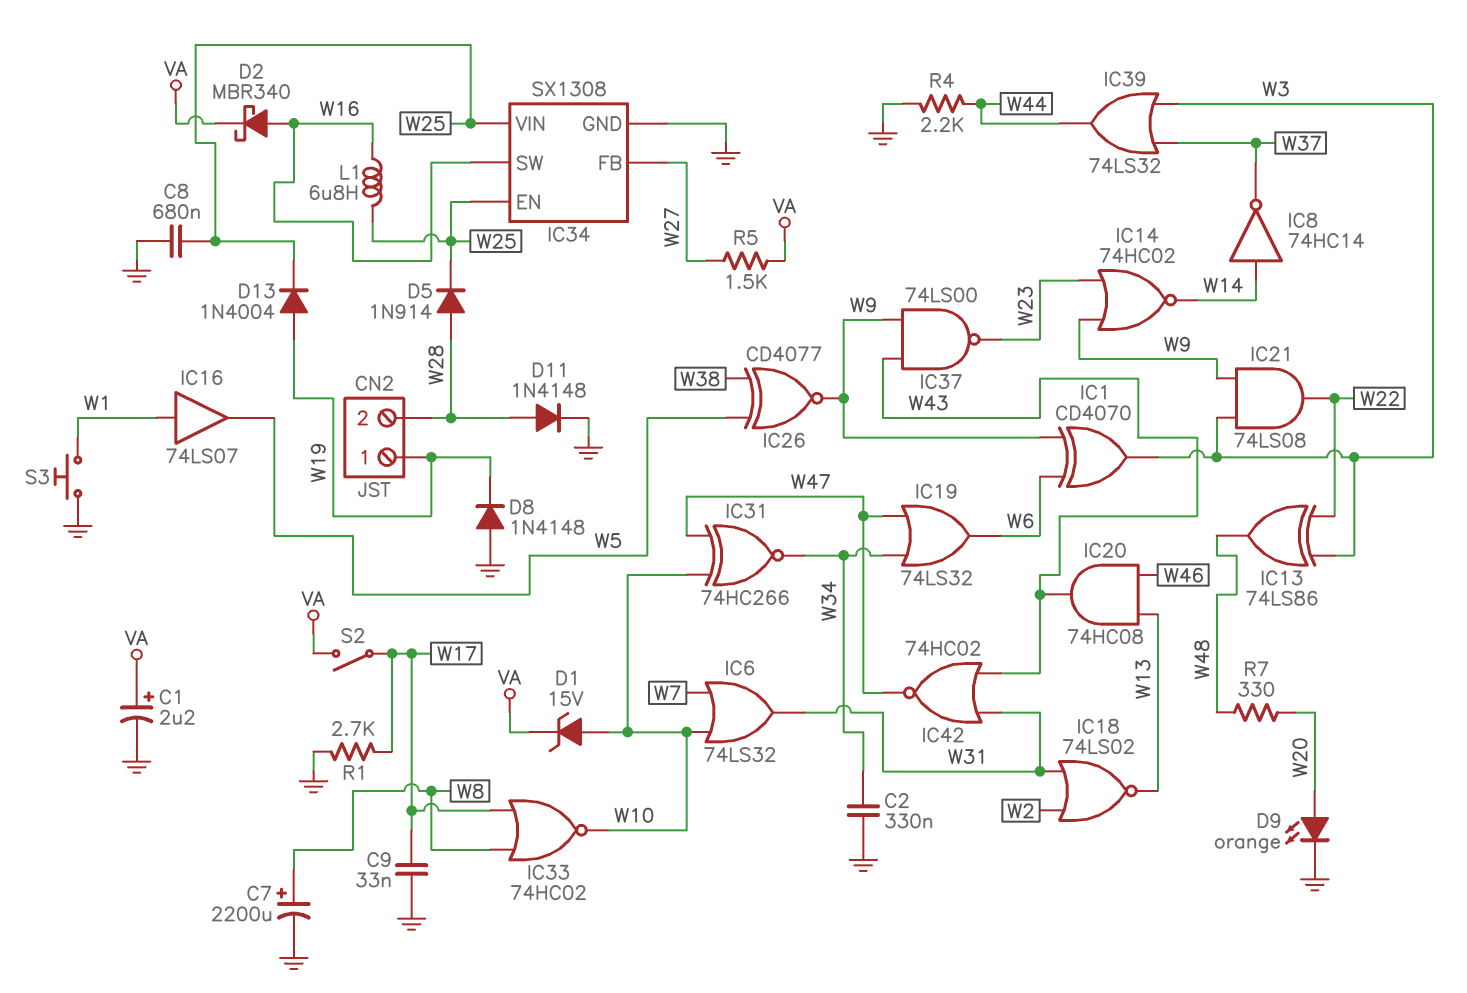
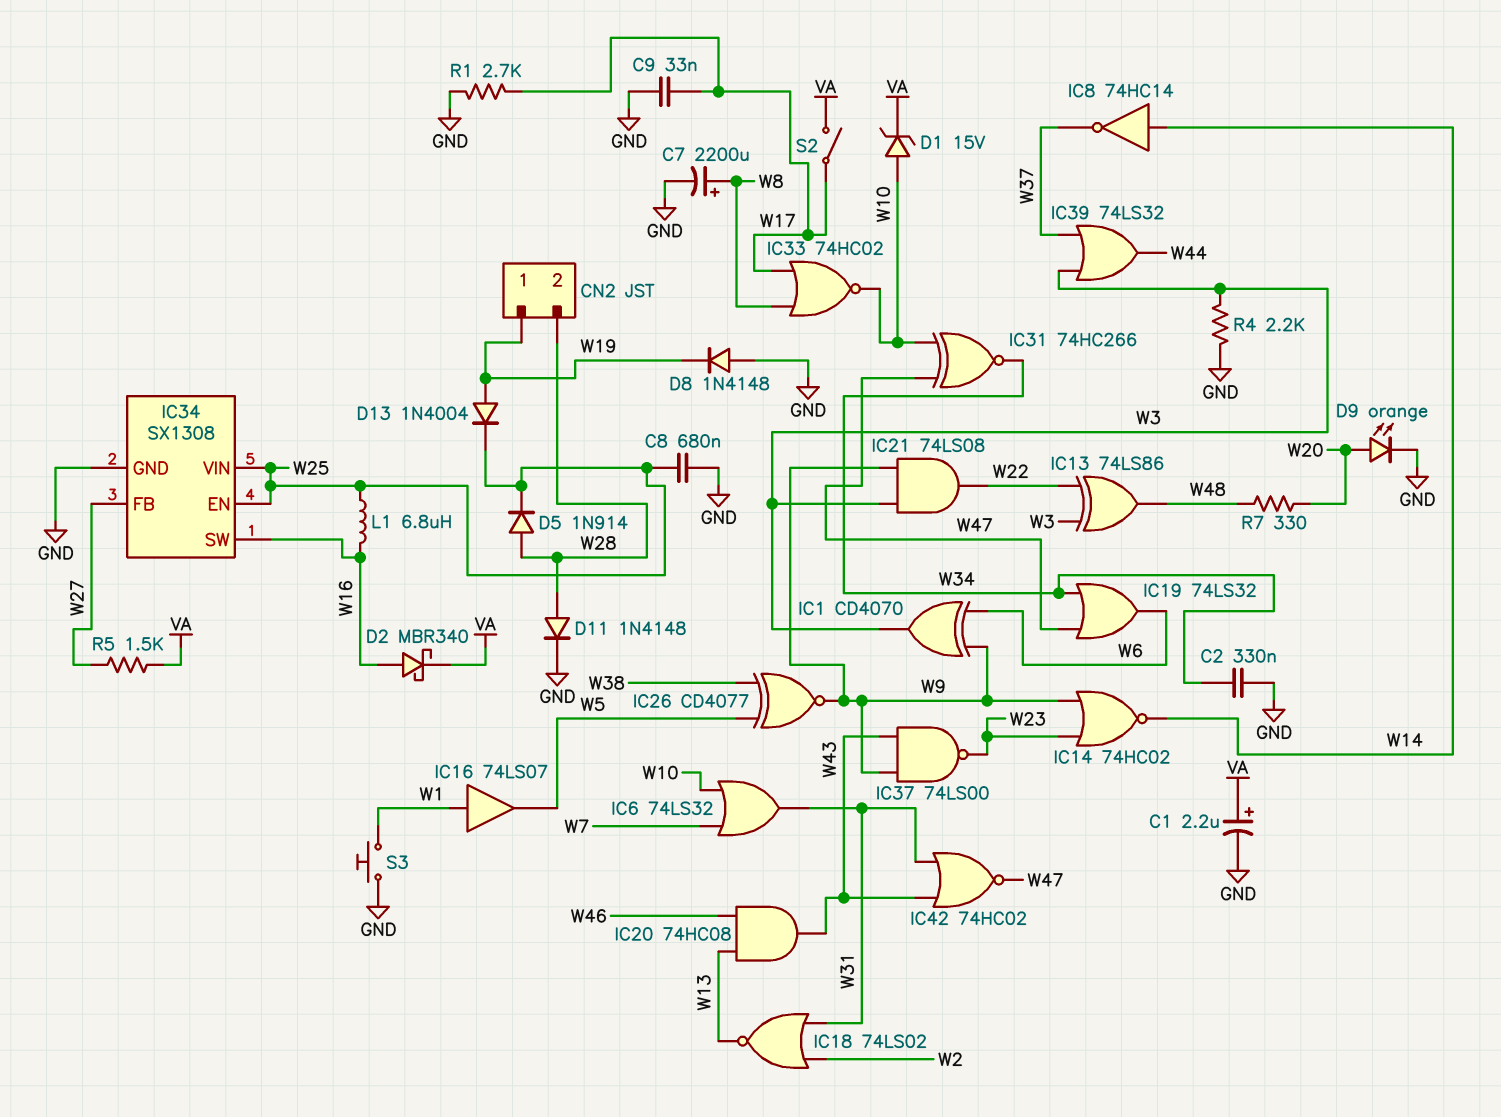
R4: 2.2k (GND, W44) -> 2.2k (GND, W3)

